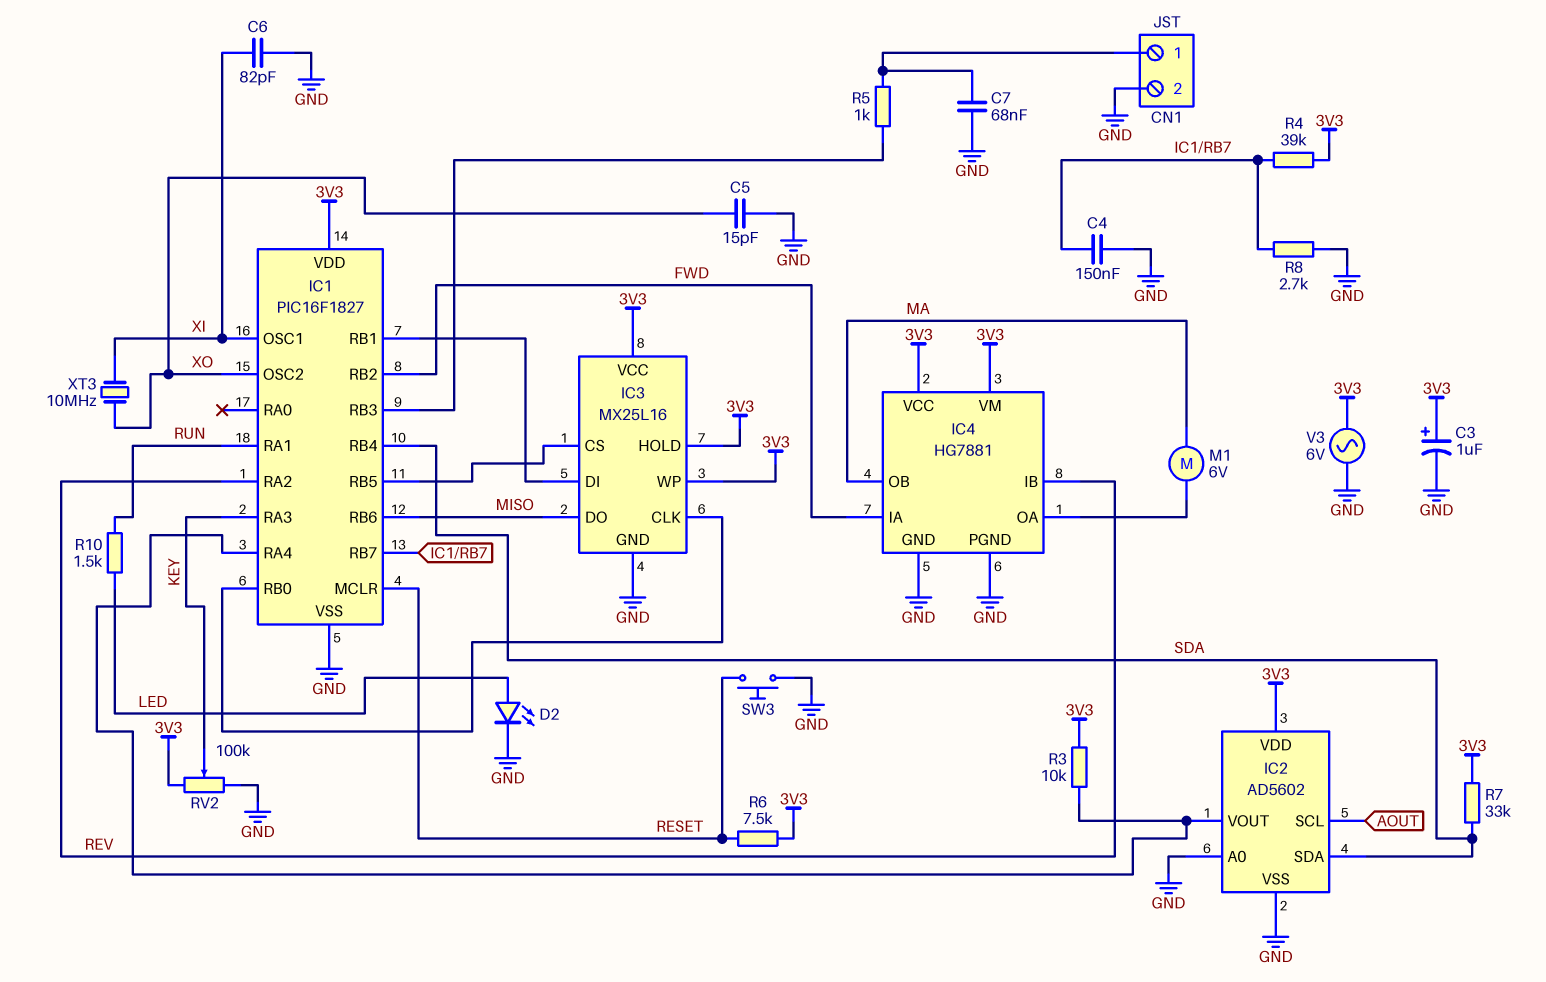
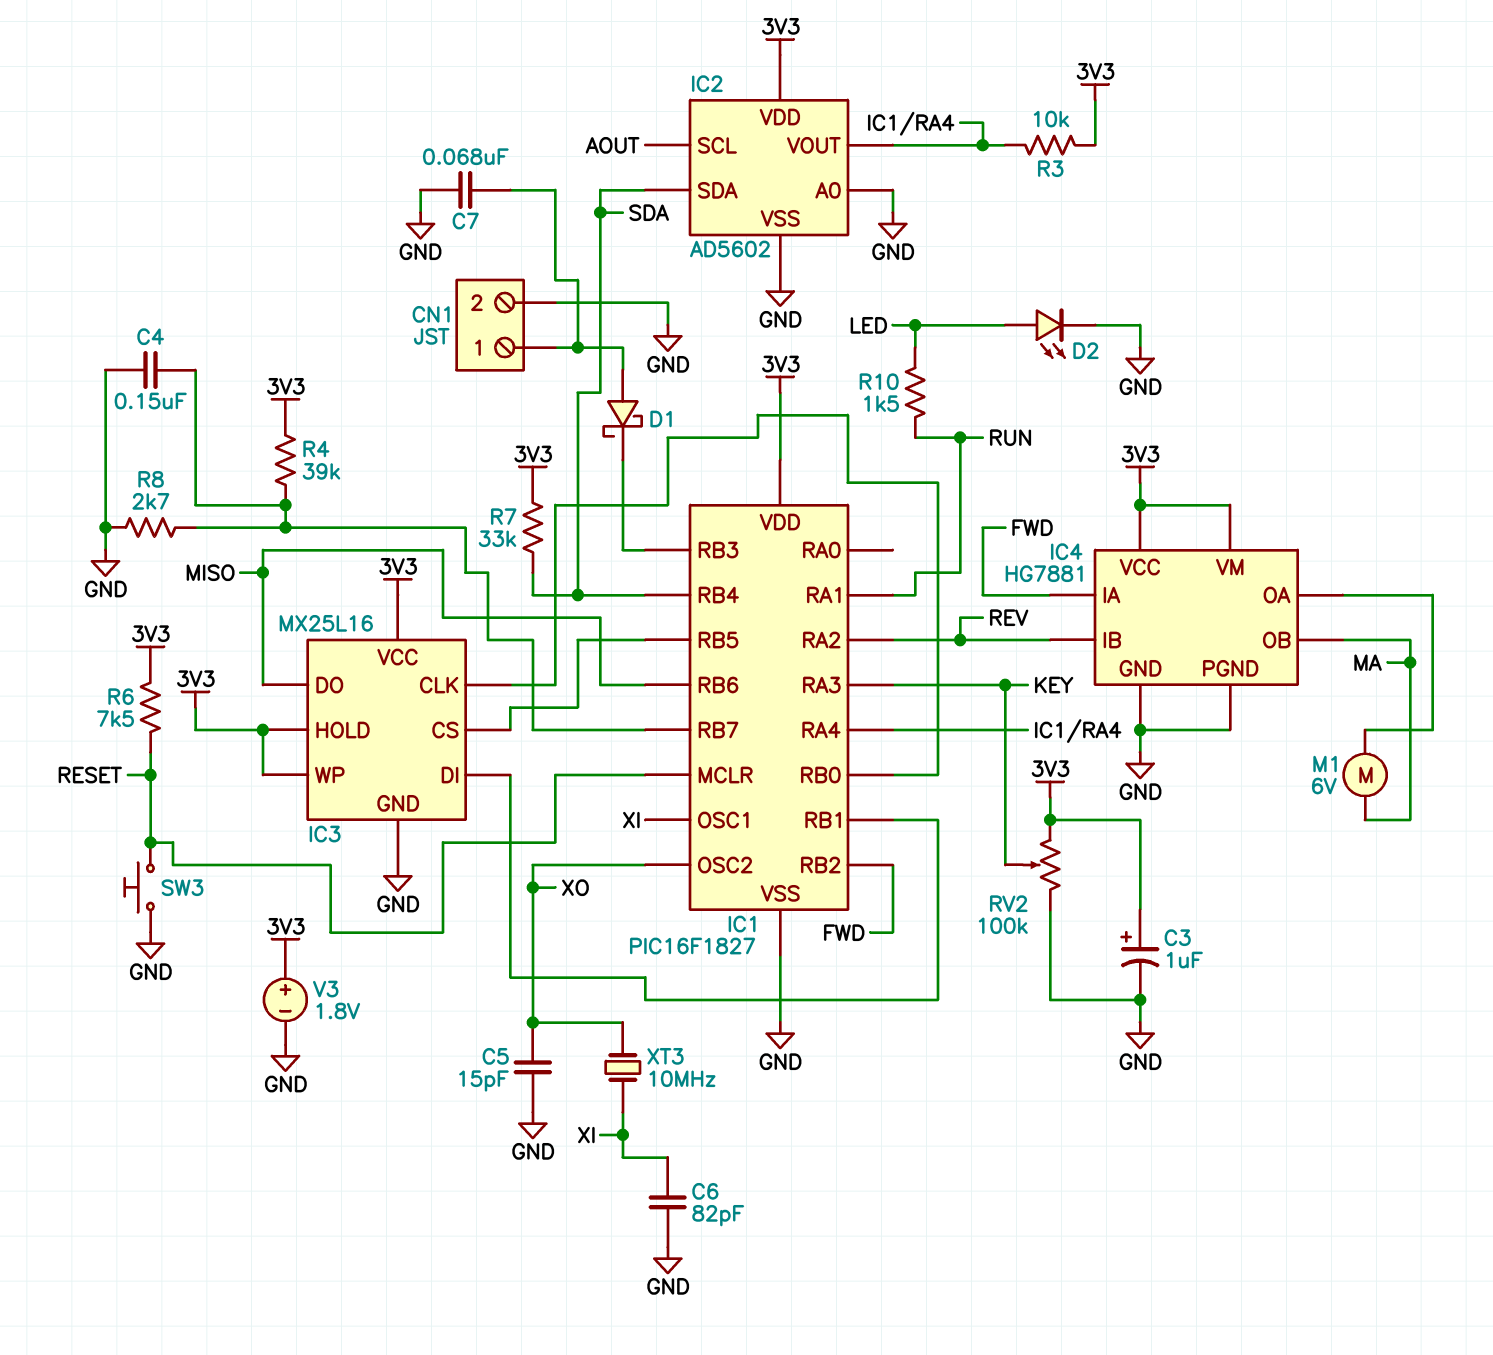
D1: none -> schottky (A CN1/1, K IC1/RB3)
R5: 1k (CN1/1, IC1/RB3) -> none
V3: AC 6V (3V3, GND) -> 1.8V (plus 3V3, minus GND)

